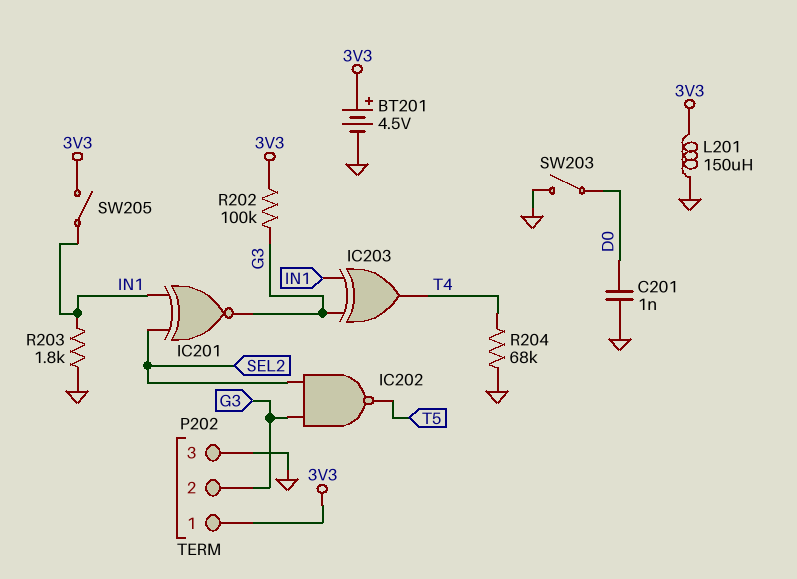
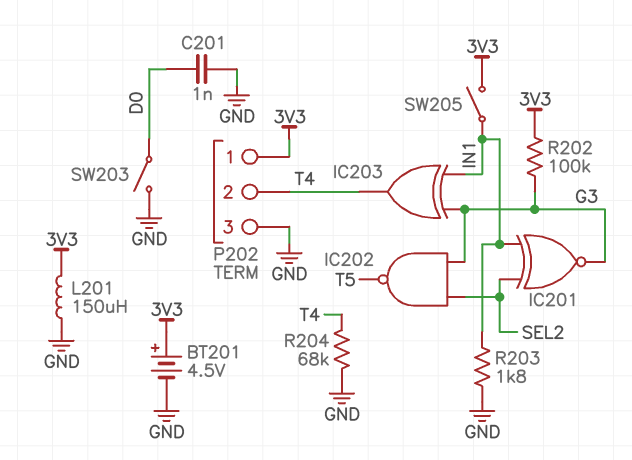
P202 pin 2: G3 -> T4

